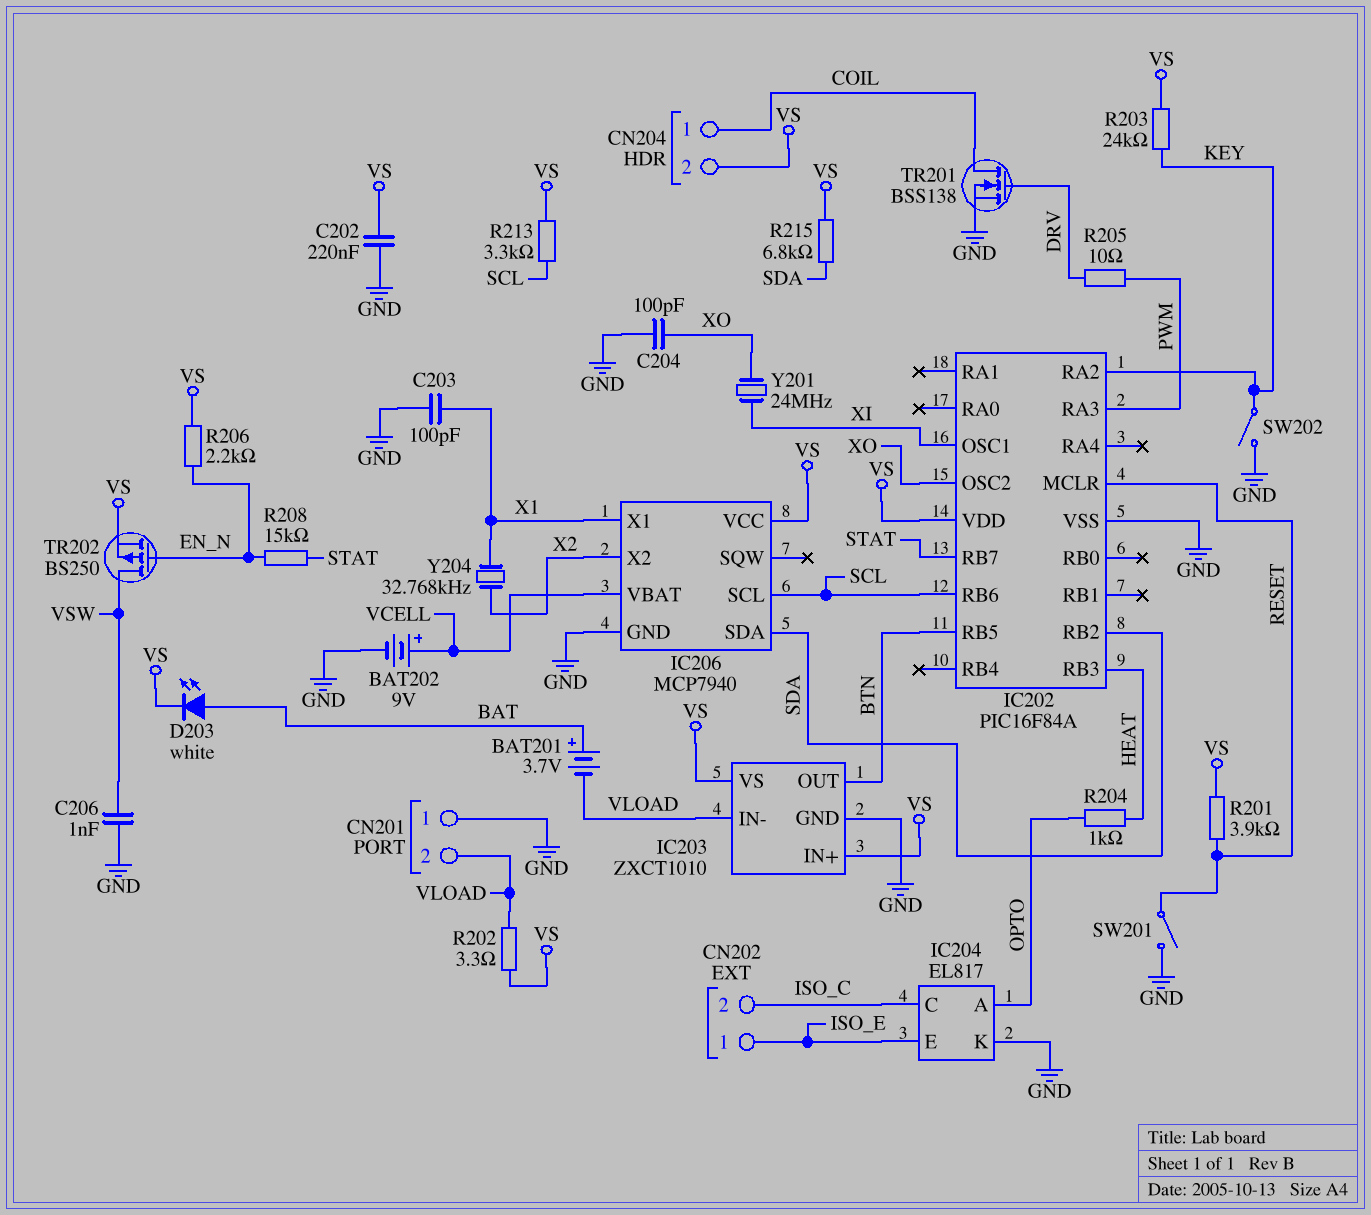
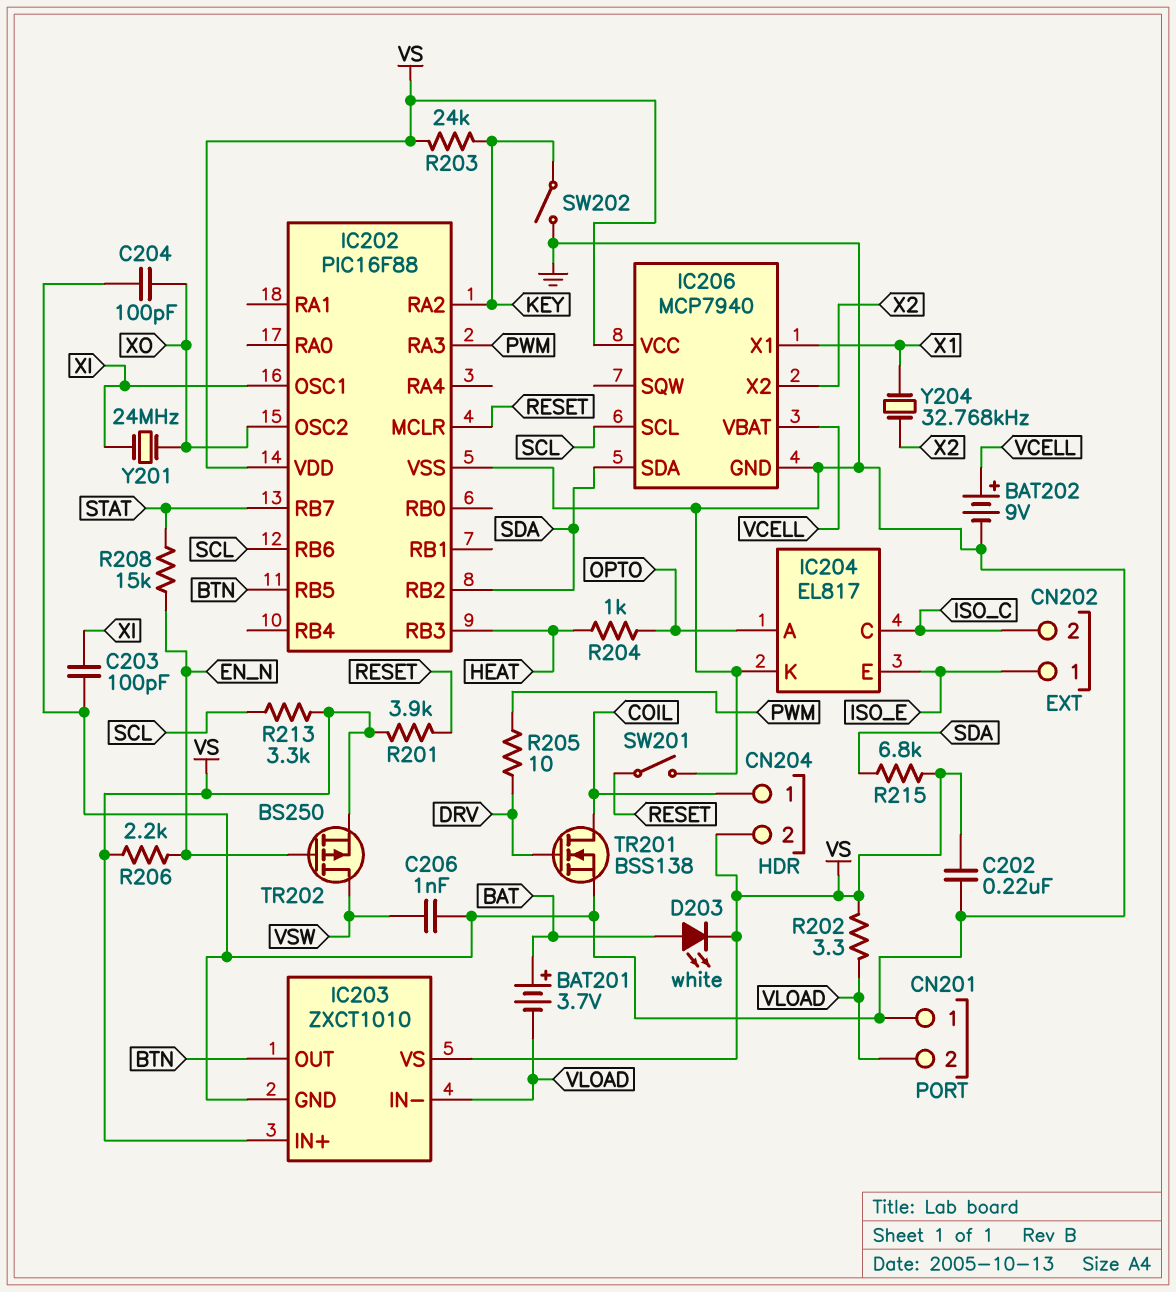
C203: 100pF (GND, X1) -> 100pF (GND, XI)
IC202: PIC16F84A -> PIC16F88

